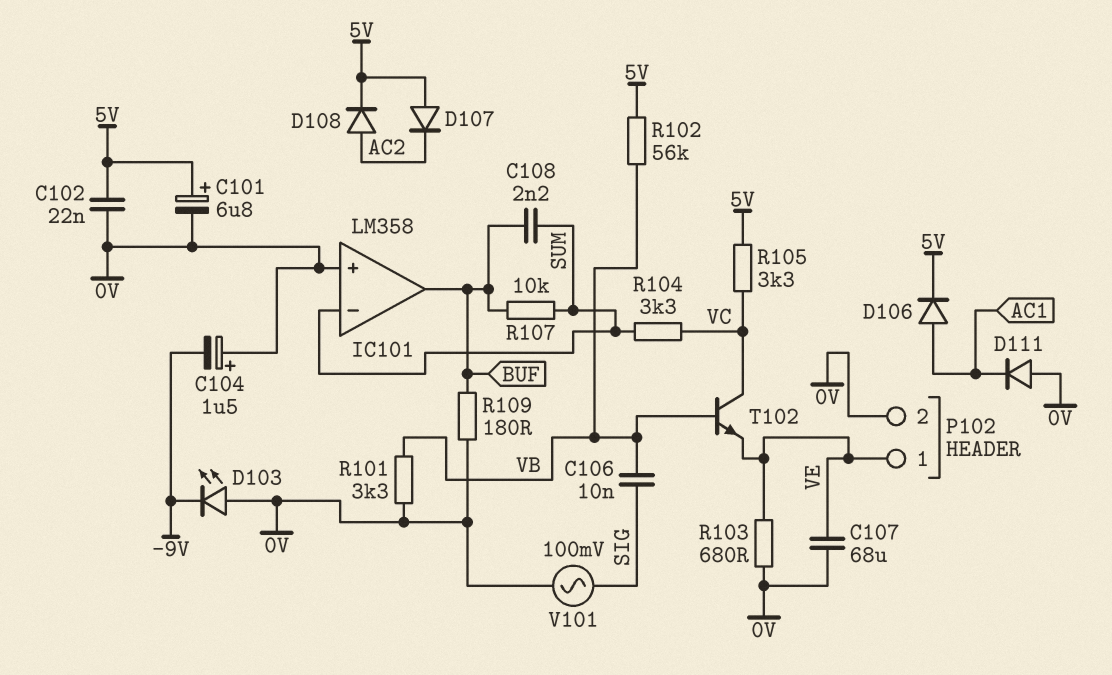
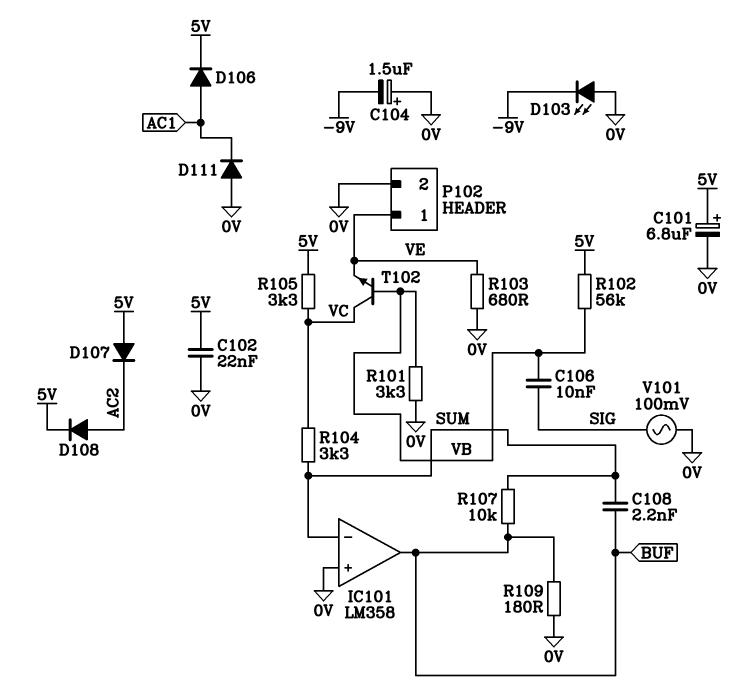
C107: 68uF (0V, VE) -> none

